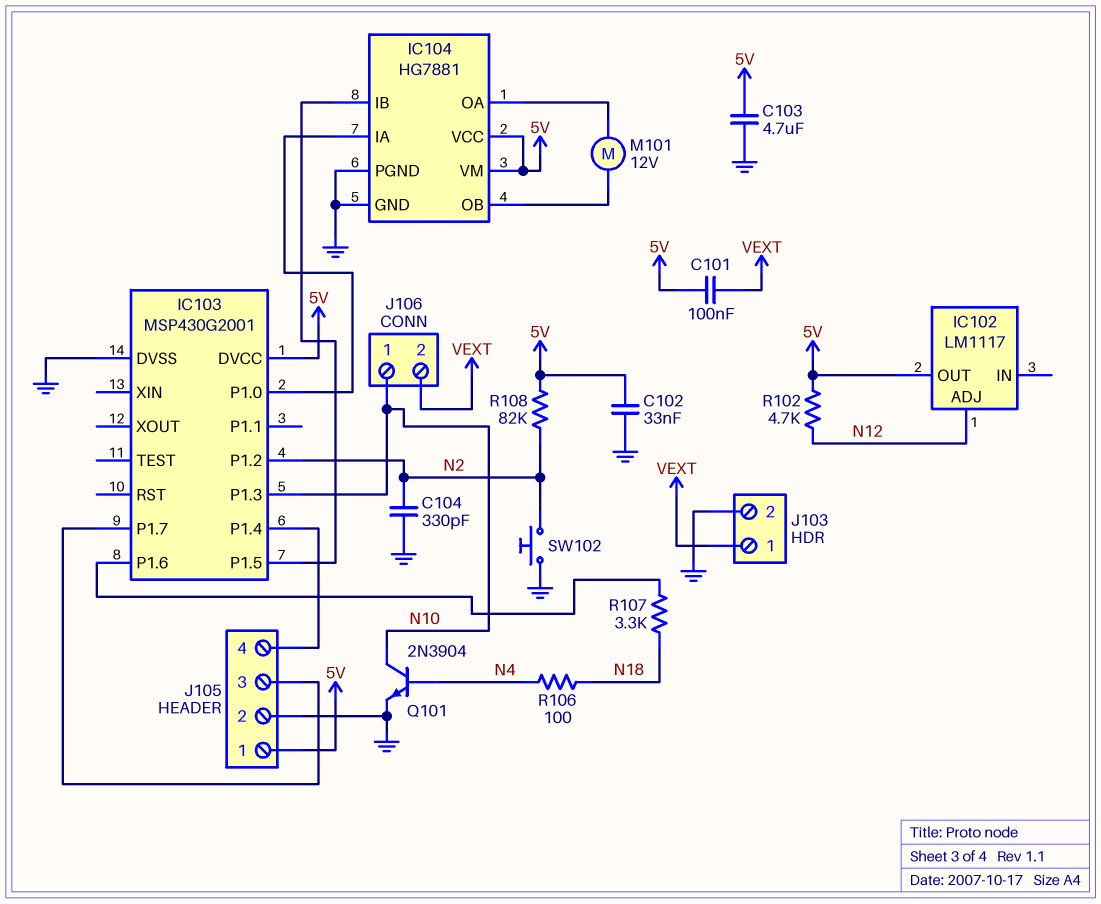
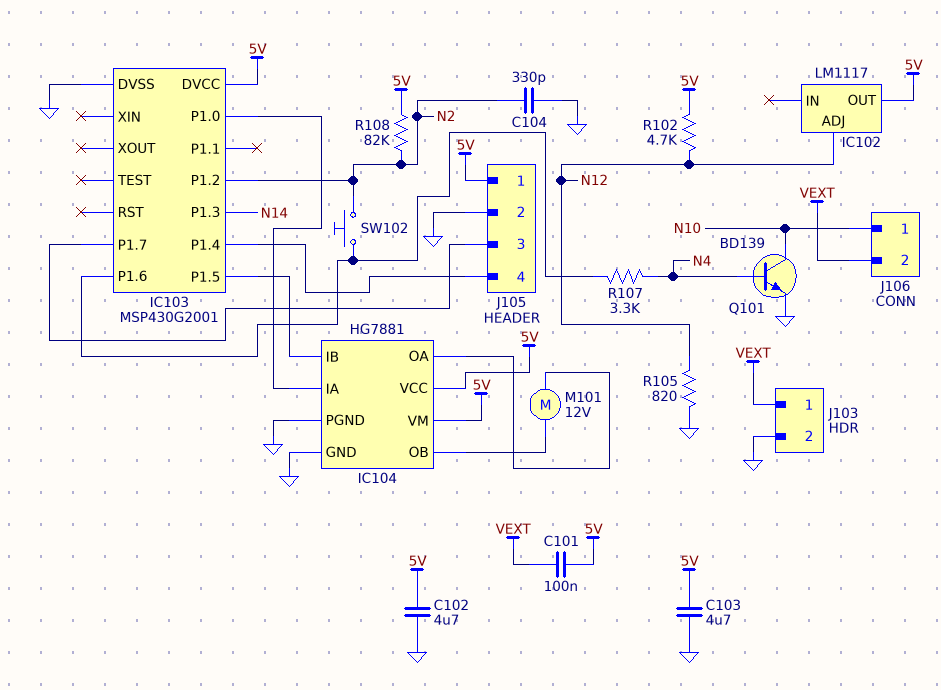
C102: 33nF (5V, GND) -> 4.7uF (5V, GND)
IC103 pin P1.3: N10 -> N14
Q101: NPN 2N3904 (B N4, C N10, E GND) -> NPN BD139 (B N4, C N10, E GND)
R105: none -> 820 (GND, N12)
R106: 100 (N4, N18) -> none
R107: 3.3k (IC103/P1.6, N18) -> 3.3k (IC103/P1.6, N4)
SW102: button (GND, N2) -> button (IC103/P1.6, N2)

